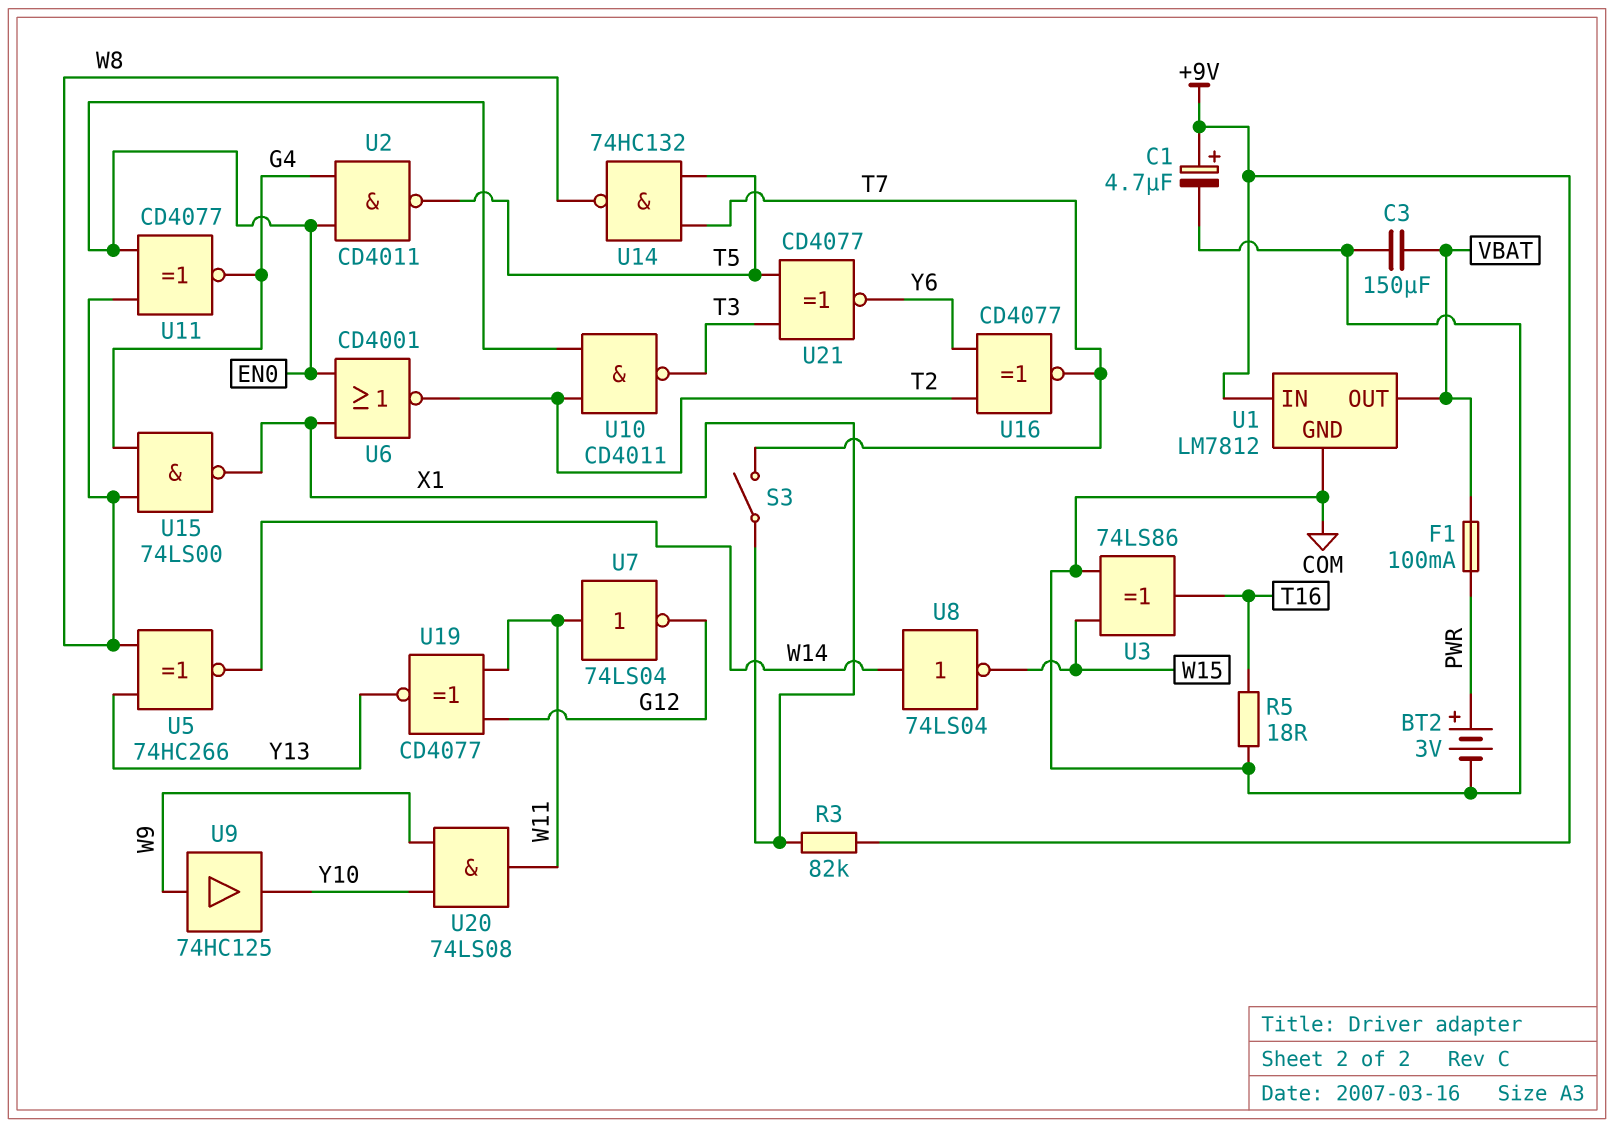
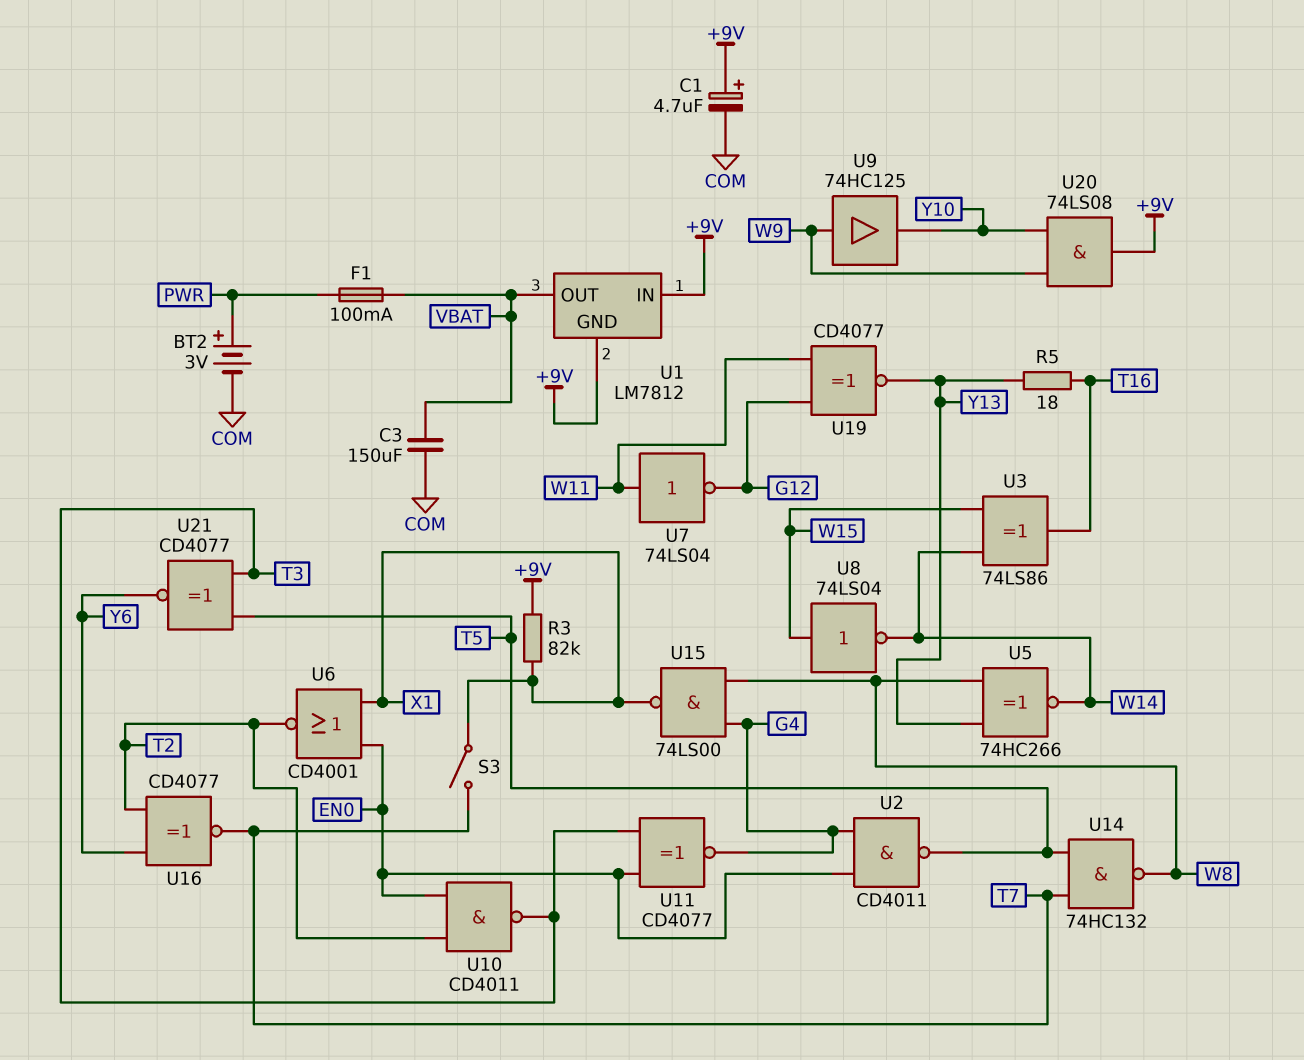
R5: 18 (COM, T16) -> 18 (T16, Y13)
U1 pin GND: COM -> +9V
U3: XOR 74LS86 (in COM, in W15, out T16) -> XOR 74LS86 (in W14, in W15, out T16)
U8: NOT 74LS04 (in W14, out W15) -> NOT 74LS04 (in W15, out W14)
U11: XNOR CD4077 (in EN0, in W8, out G4) -> XNOR CD4077 (in EN0, in T3, out G4)
U20: AND 74LS08 (in W9, in Y10, out W11) -> AND 74LS08 (in W9, in Y10, out +9V)

